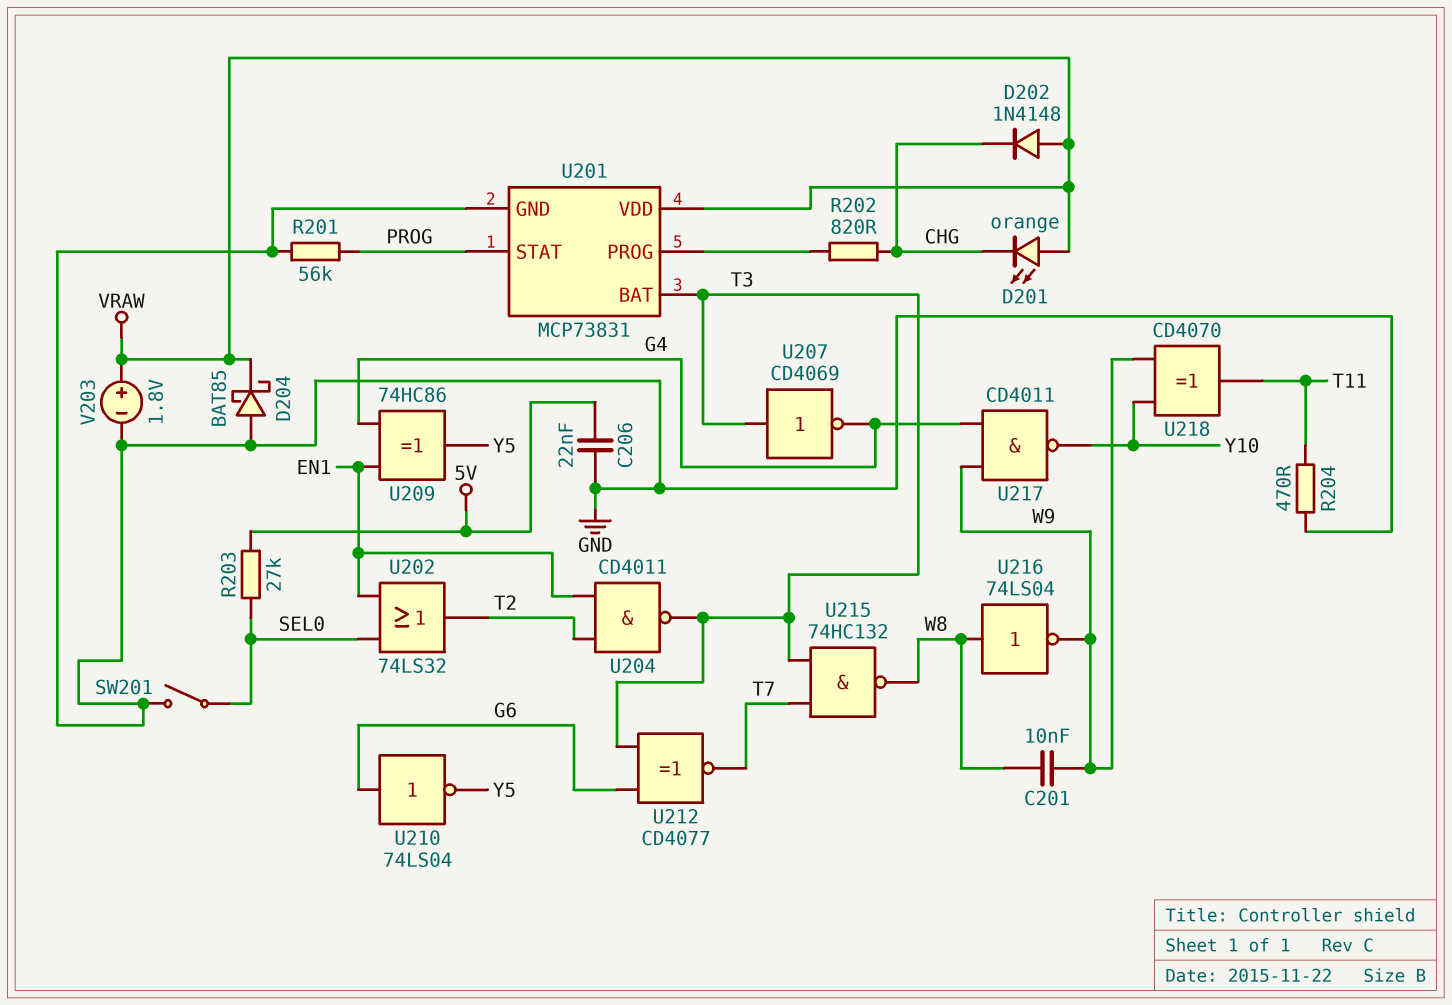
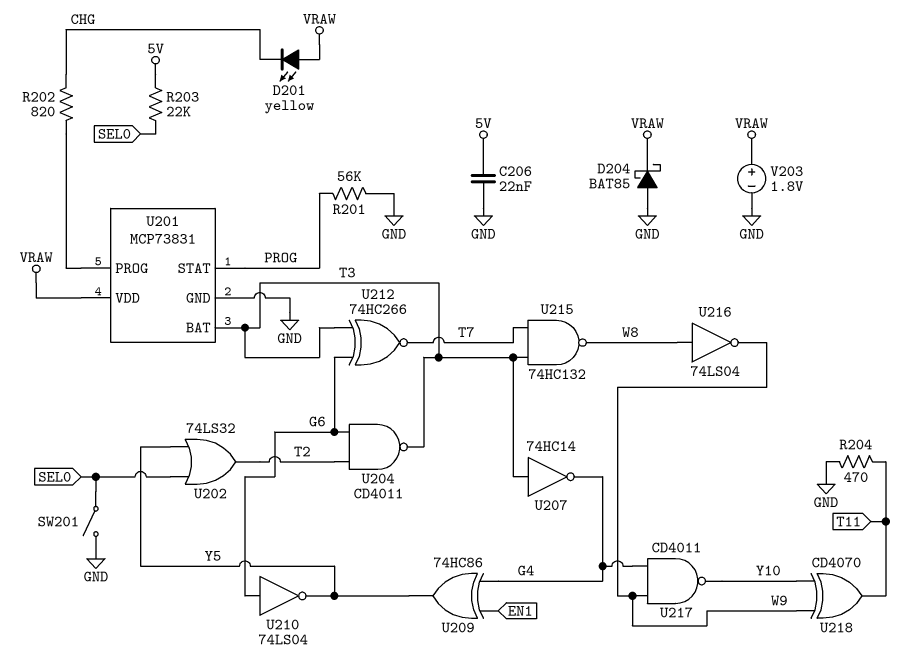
C201: 10nF (W8, W9) -> none
D201: LED orange (A VRAW, K CHG) -> LED yellow (A VRAW, K CHG)
D202: diode 1N4148 (A VRAW, K CHG) -> none
R203: 27k (5V, SEL0) -> 22k (5V, SEL0)
U202: OR 74LS32 (in EN1, in SEL0, out T2) -> OR 74LS32 (in SEL0, in Y5, out T2)
U204: NAND CD4011 (in EN1, in T2, out T3) -> NAND CD4011 (in G6, in T2, out T3)
U207: NOT CD4069 (in T3, out G4) -> NOT 74HC14 (in T3, out G4)
U212: XNOR CD4077 (in G6, in T3, out T7) -> XNOR 74HC266 (in G6, in T3, out T7)

